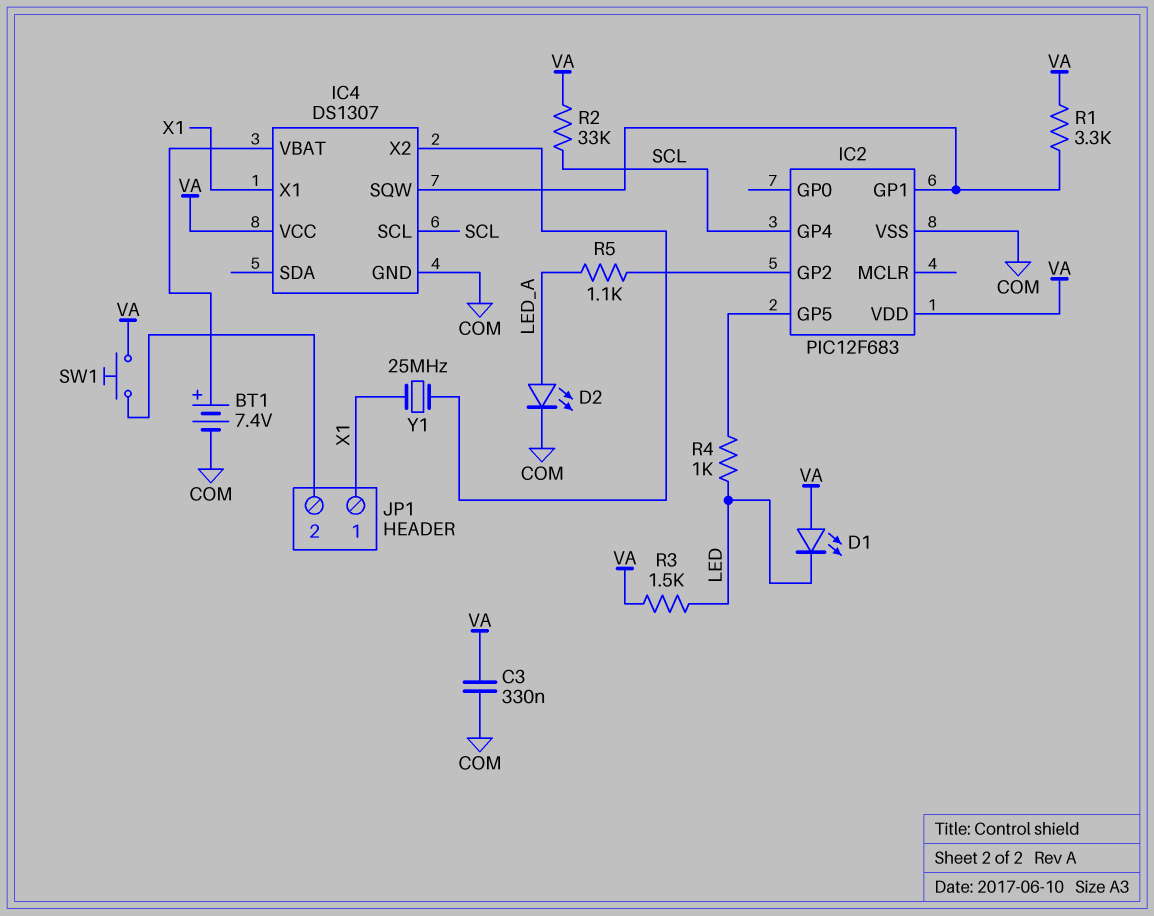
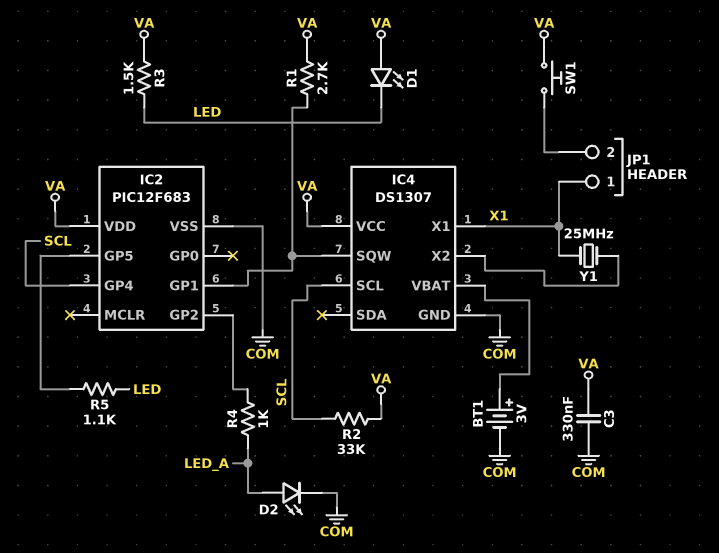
BT1: 7.4V (plus IC4/VBAT, minus COM) -> 3V (plus IC4/VBAT, minus COM)
R1: 3.3k (IC2/GP1, VA) -> 2.7k (IC2/GP1, VA)
R4: 1k (IC2/GP5, LED) -> 1k (IC2/GP2, LED_A)
R5: 1.1k (IC2/GP2, LED_A) -> 1.1k (IC2/GP5, LED)

